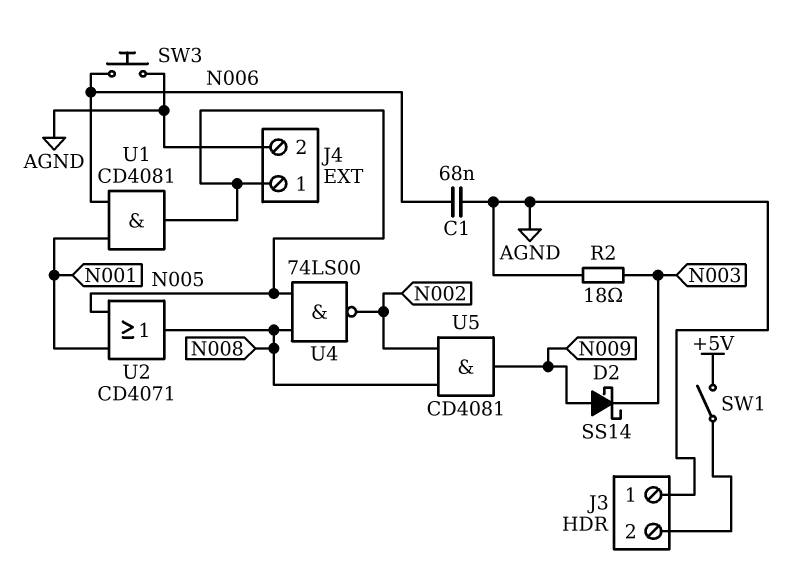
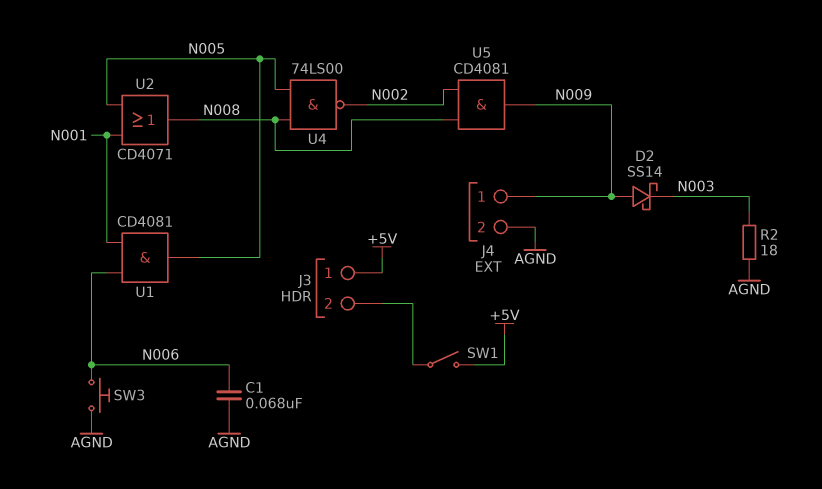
J3 pin 1: AGND -> +5V
J4 pin 1: N005 -> N009

